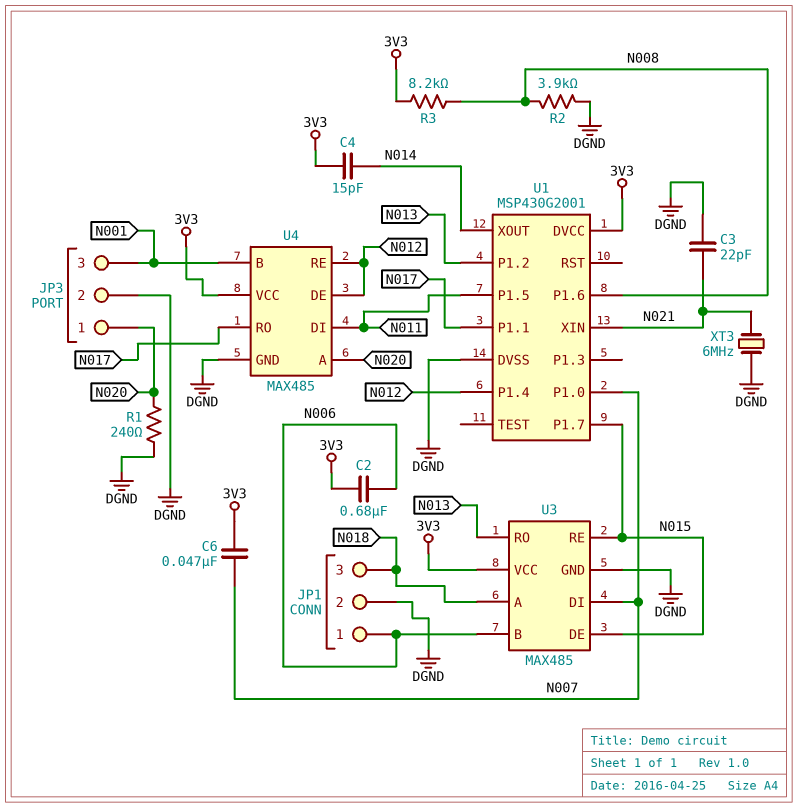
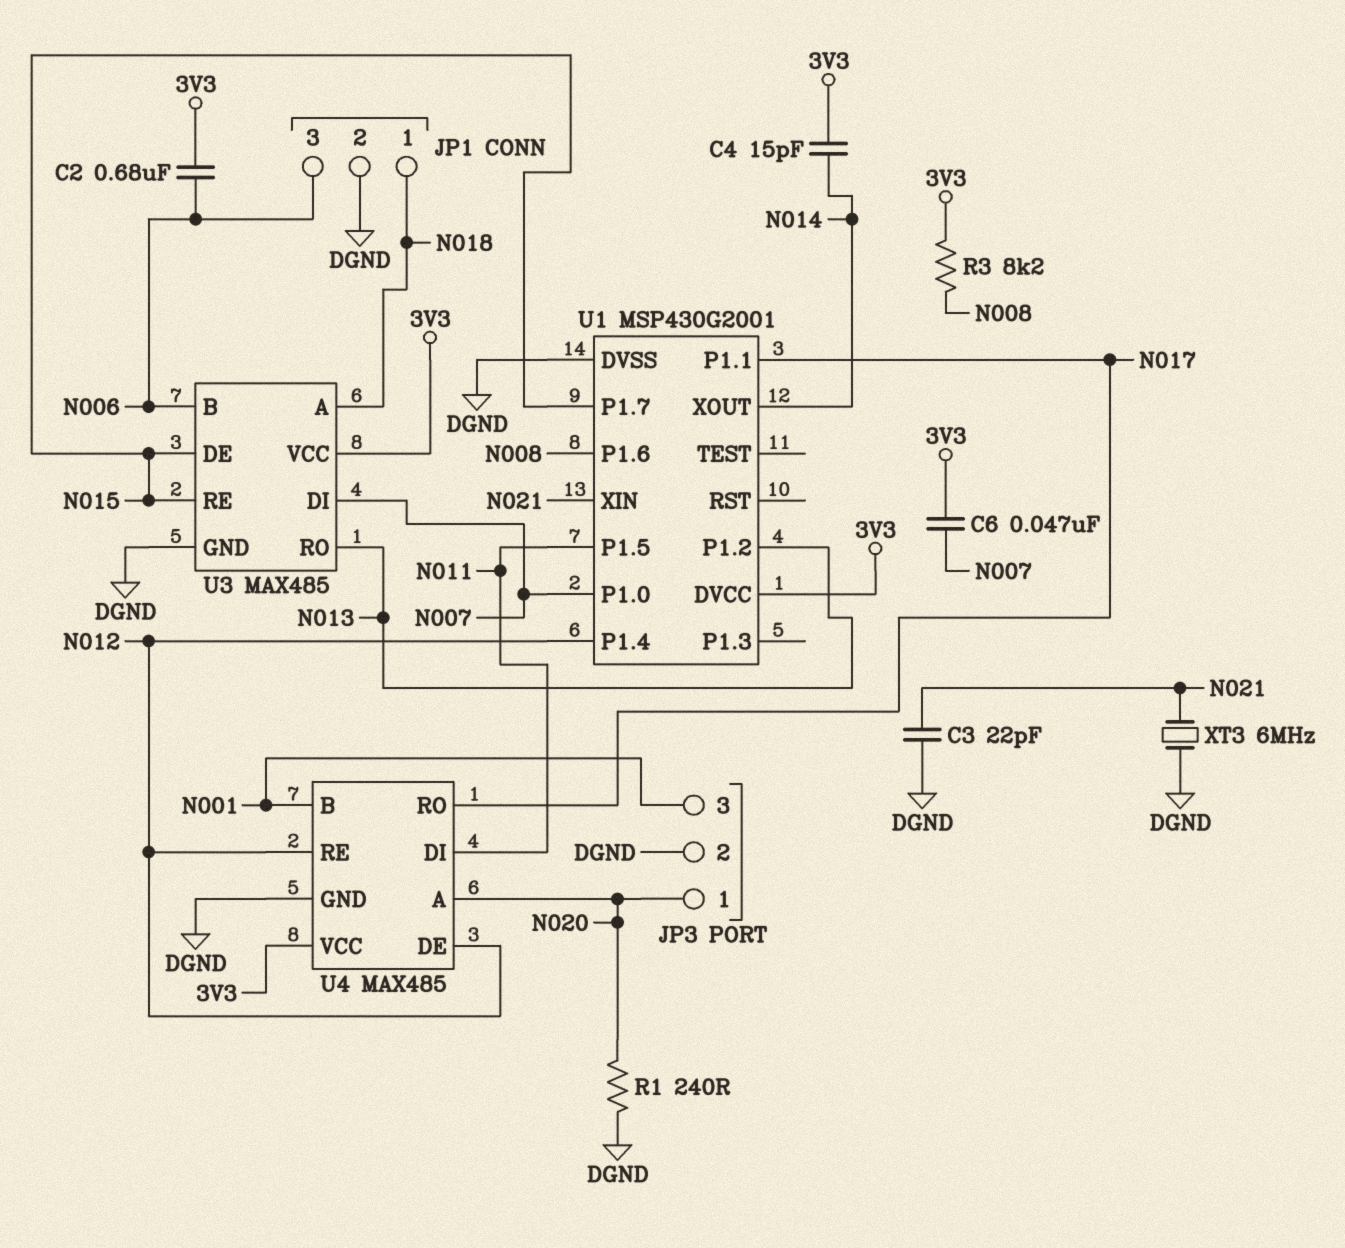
JP1 pin 1: N006 -> N018
JP1 pin 3: N018 -> N006
R2: 3.9k (DGND, N008) -> none

